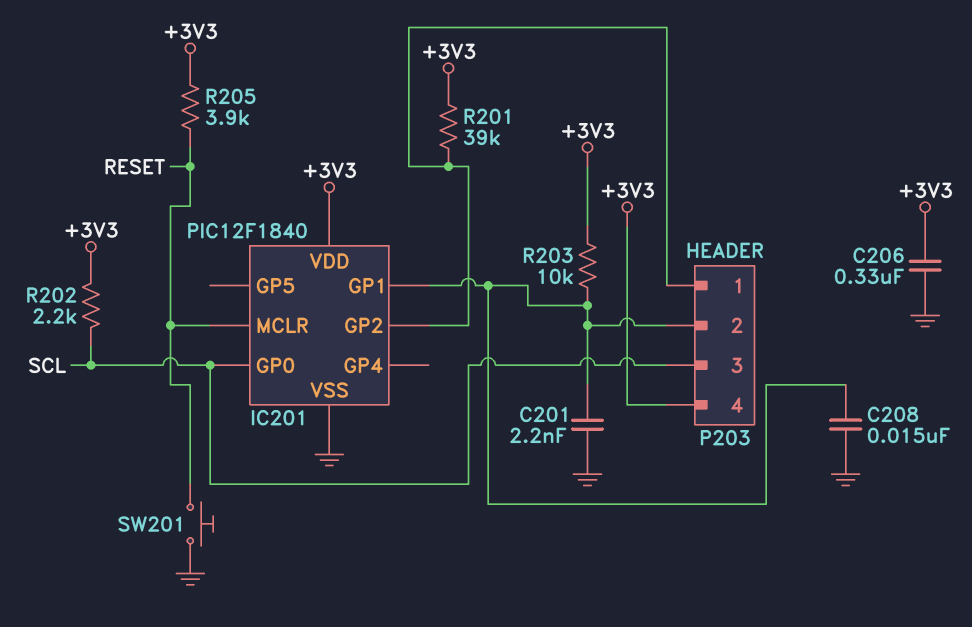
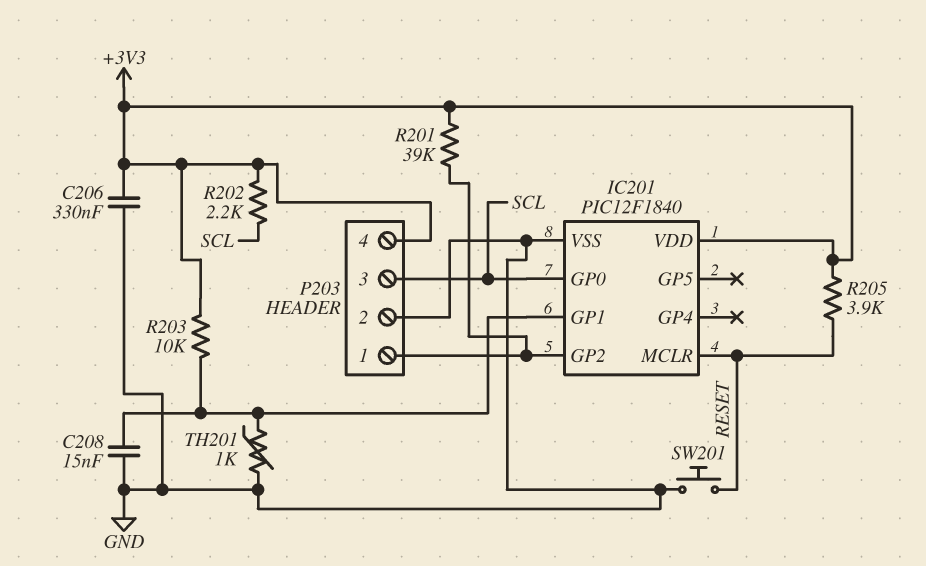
C201: 2.2nF (GND, IC201/GP1) -> none
P203 pin 2: IC201/GP1 -> GND
TH201: none -> 1k (GND, IC201/GP1)

